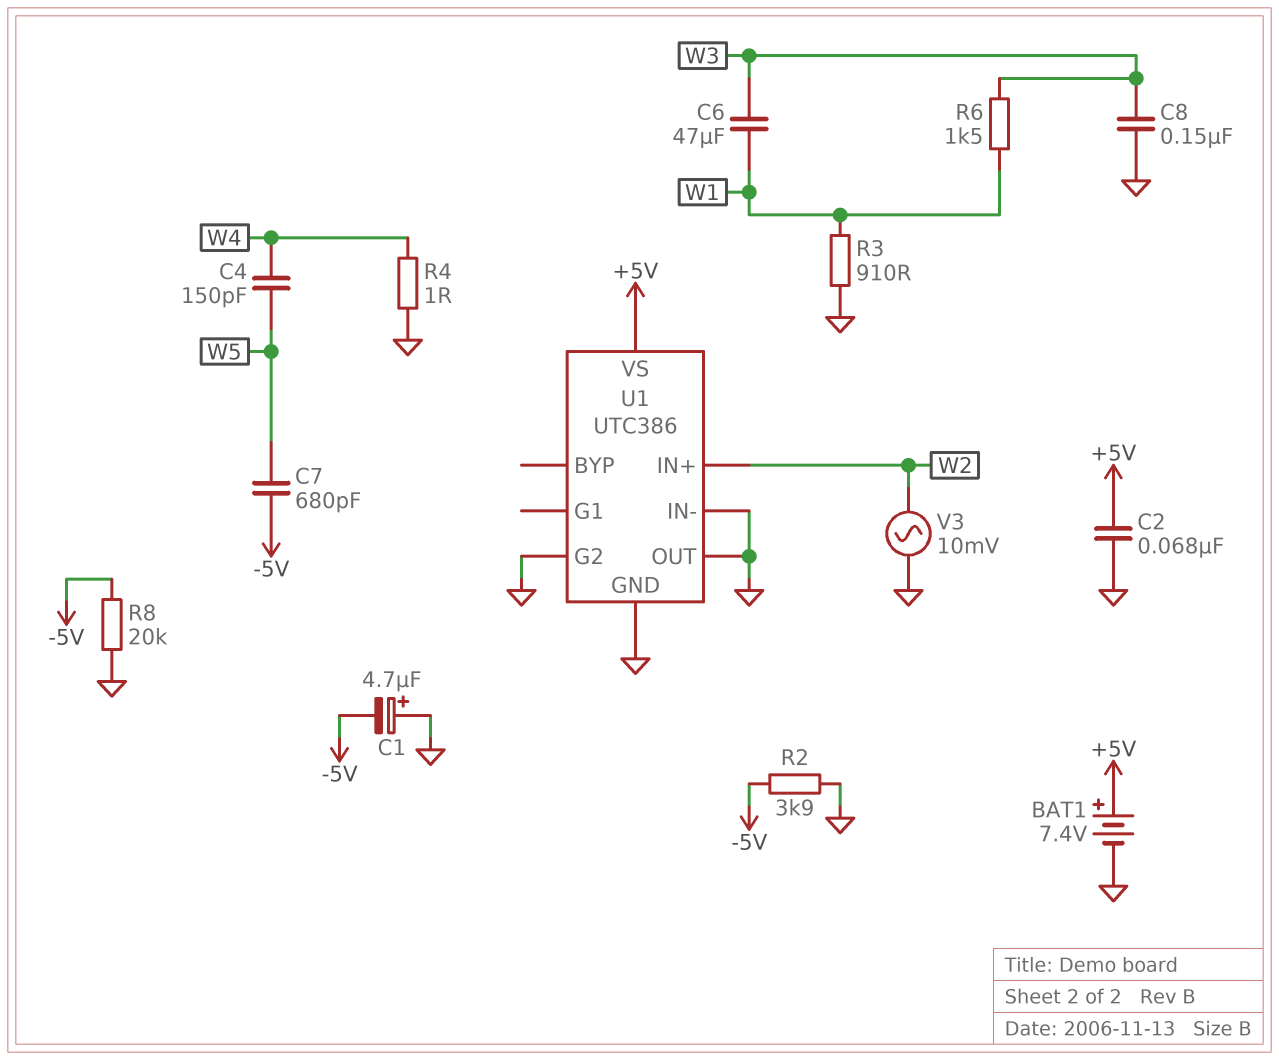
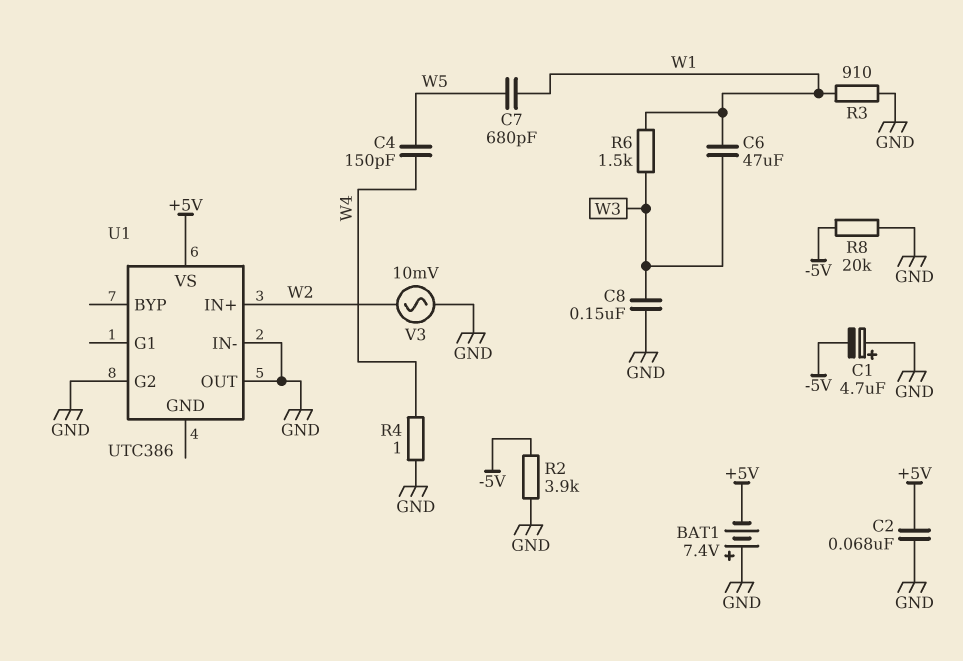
BAT1: 7.4V (plus +5V, minus GND) -> 7.4V (plus GND, minus +5V)
C7: 680pF (-5V, W5) -> 680pF (W1, W5)
U1 pin GND: GND -> none

